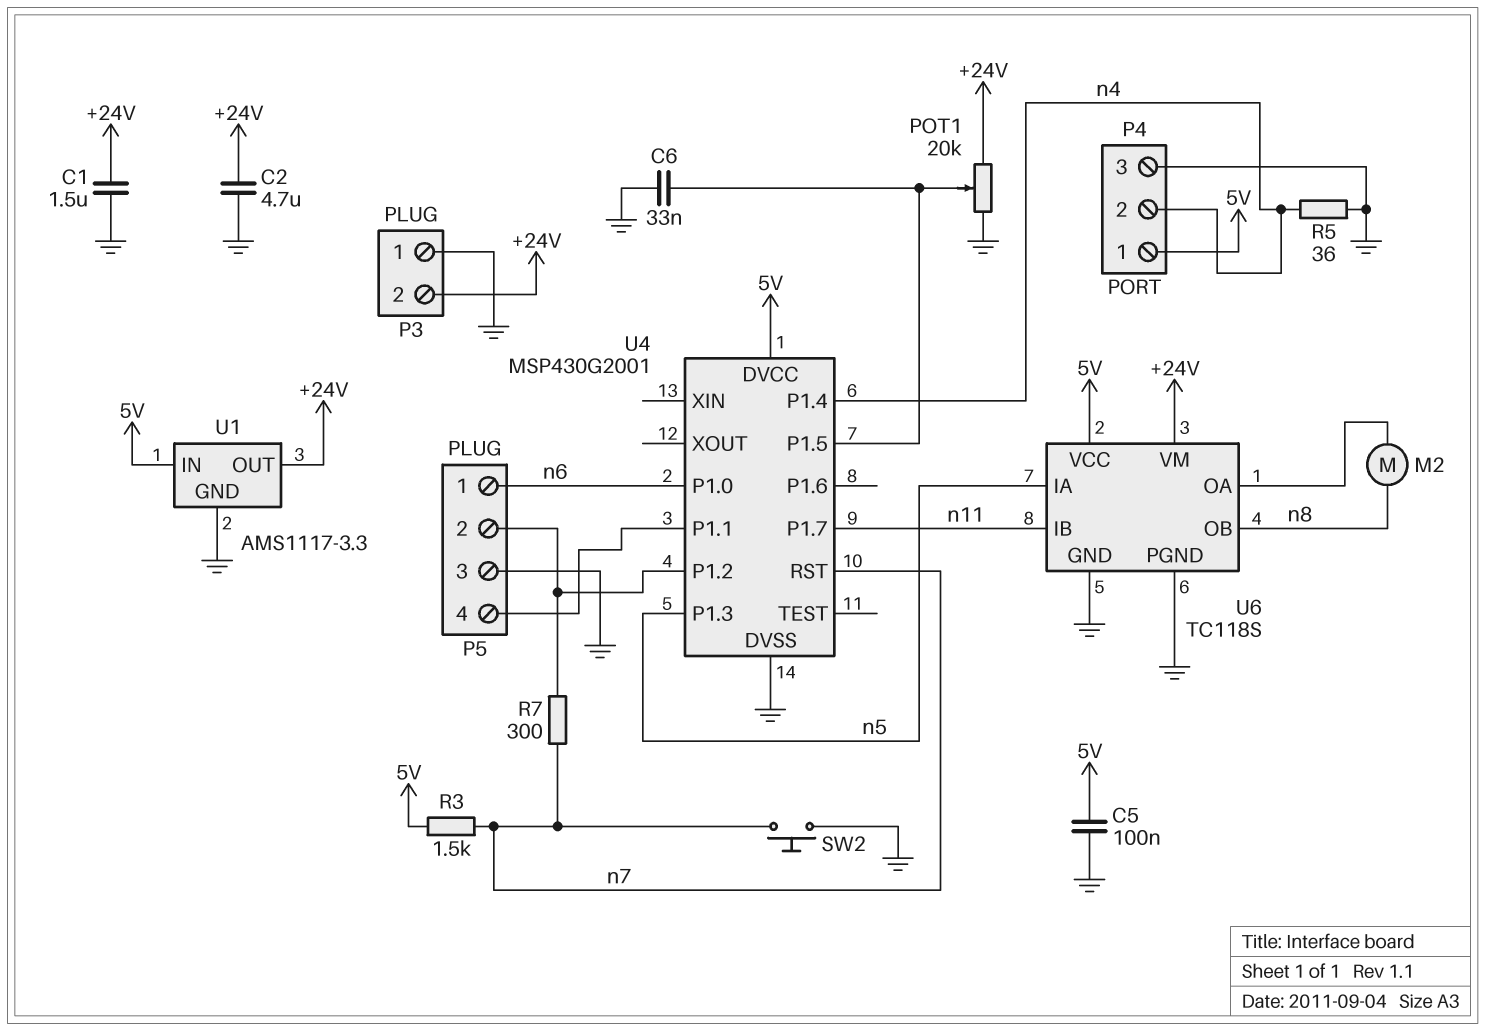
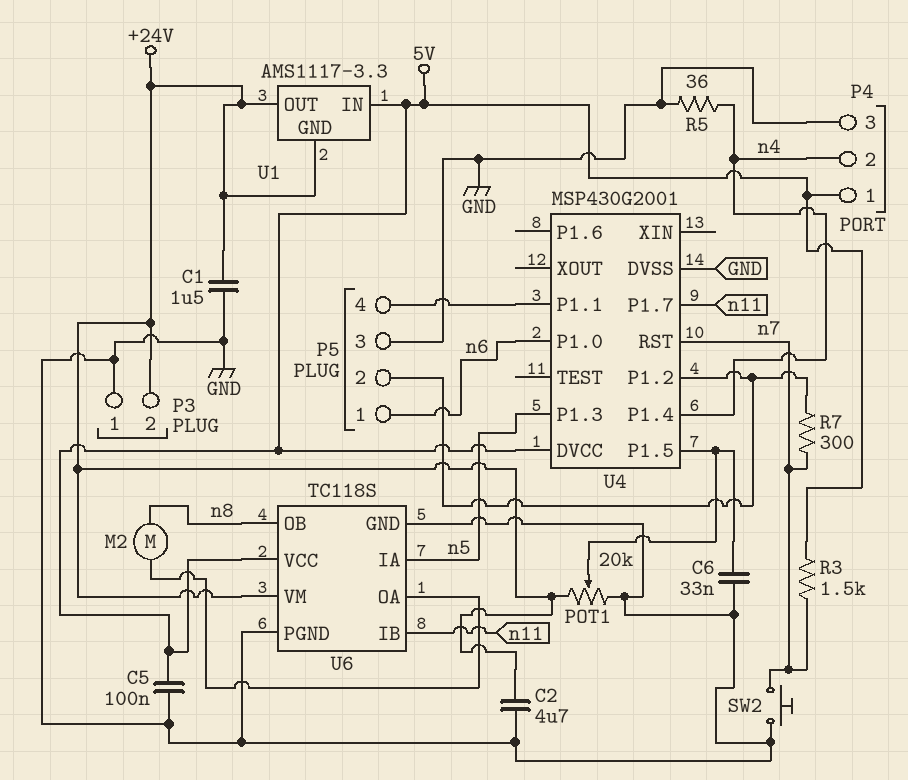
U1 pin GND: GND -> +24V

